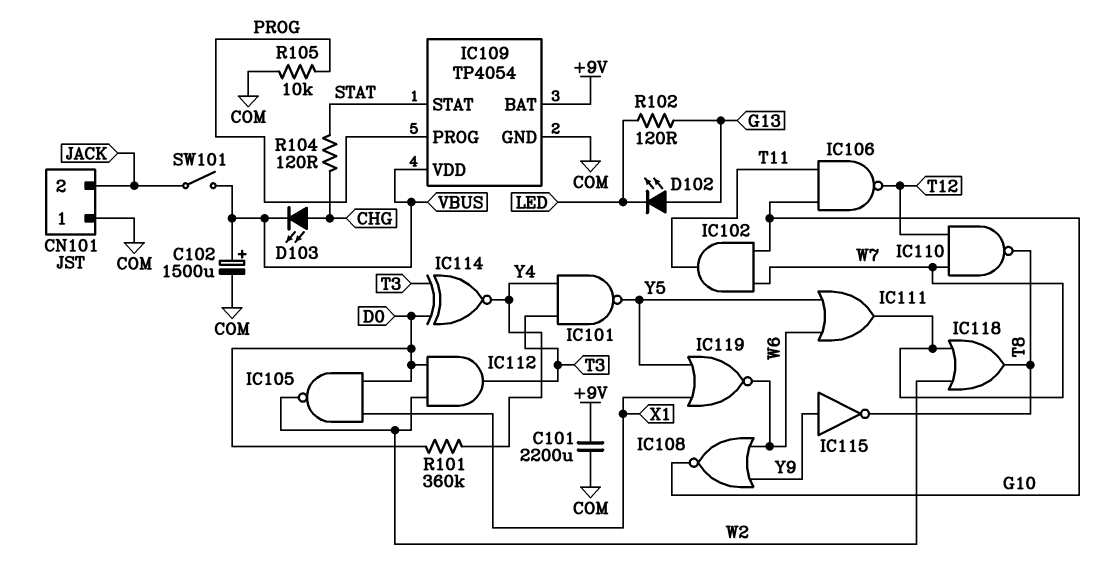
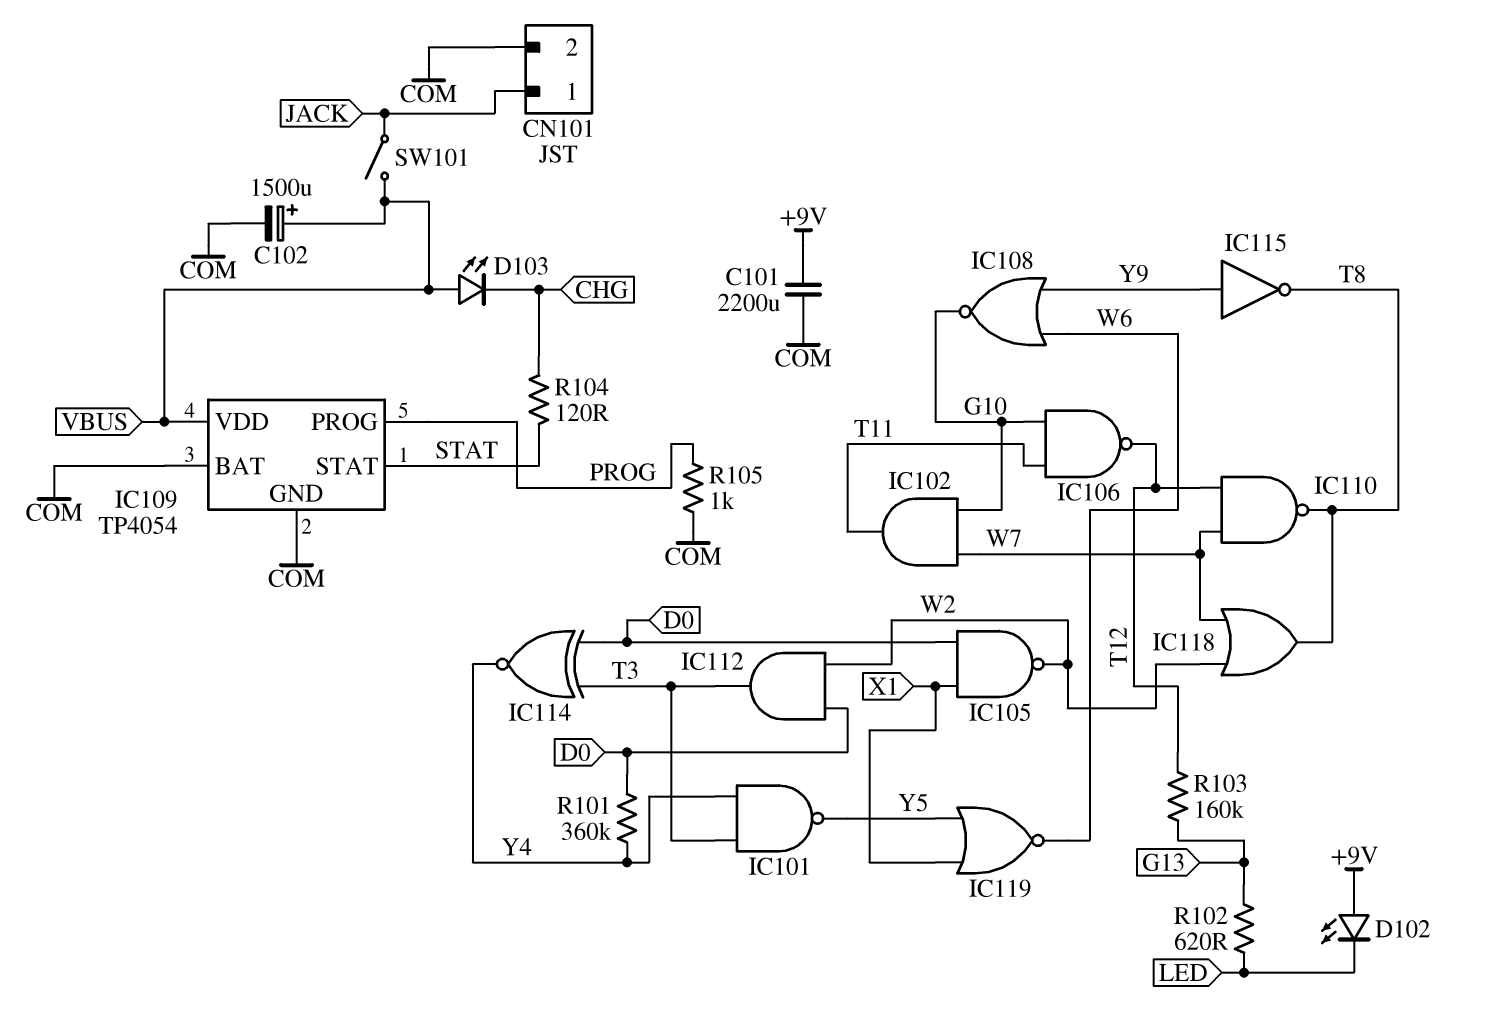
CN101 pin 1: COM -> JACK
CN101 pin 2: JACK -> COM
D102: LED (A G13, K LED) -> LED (A +9V, K LED)
D103: LED (A CHG, K VBUS) -> LED (A VBUS, K CHG)
IC109 pin BAT: +9V -> COM
IC111: OR (in W6, in Y5, out W7) -> none
R102: 120 (G13, LED) -> 620 (G13, LED)
R103: none -> 160k (G13, T12)
R105: 10k (COM, PROG) -> 1k (COM, PROG)

